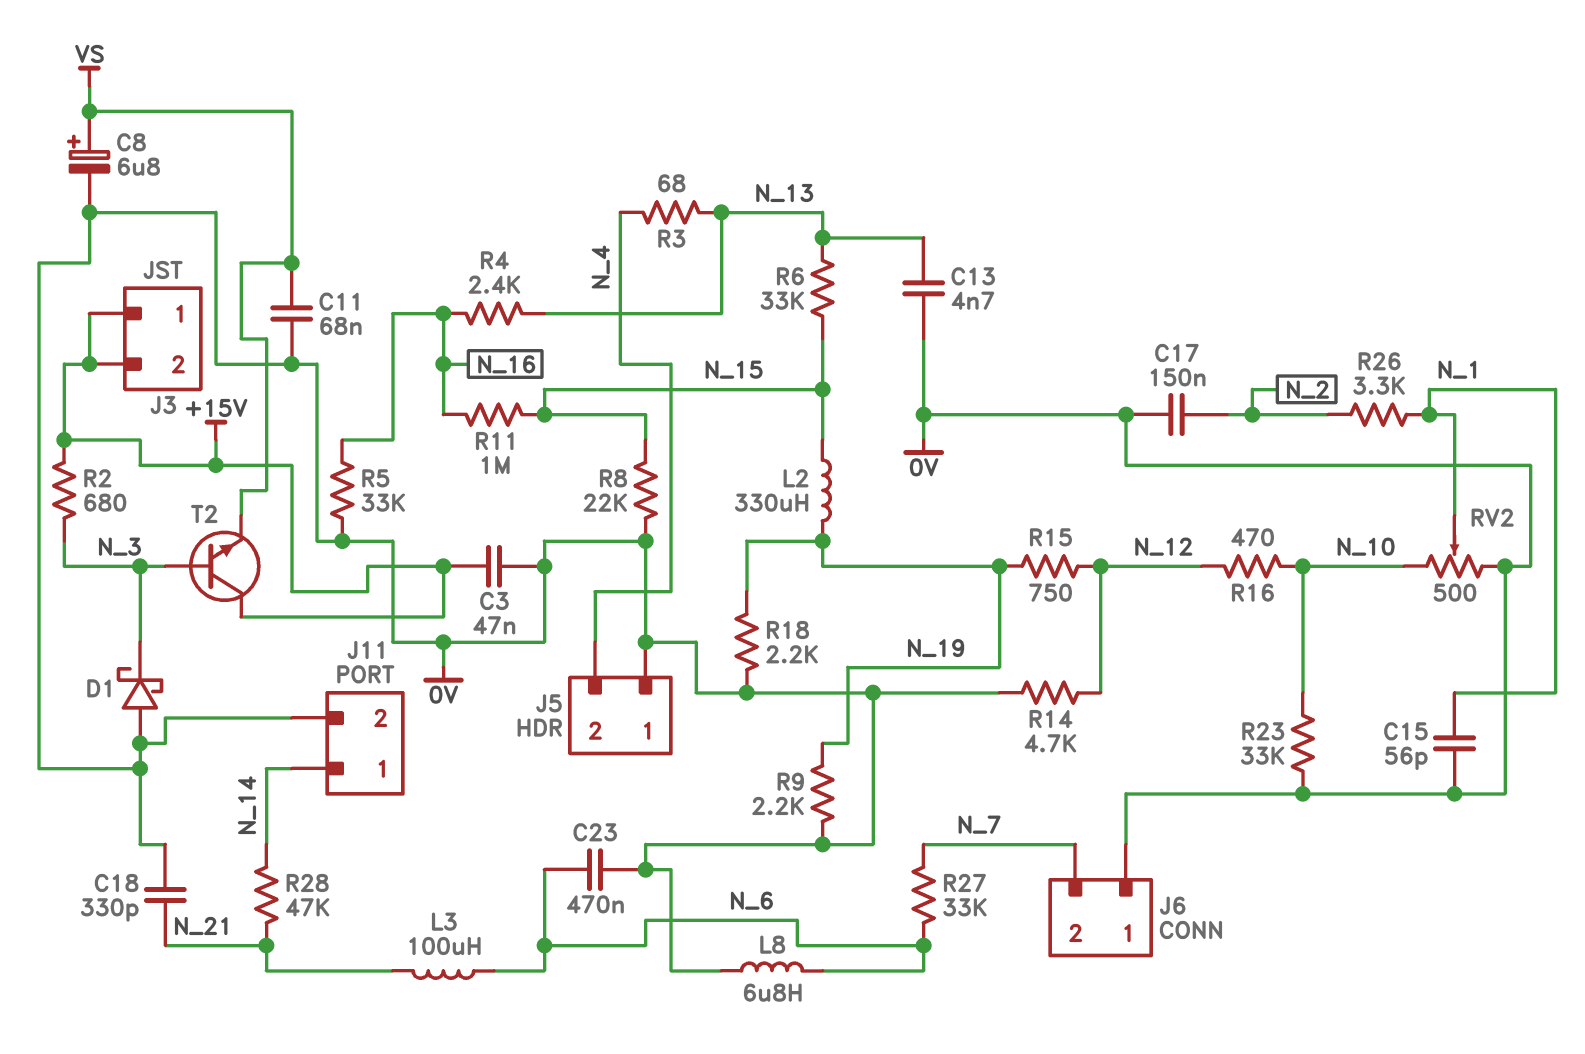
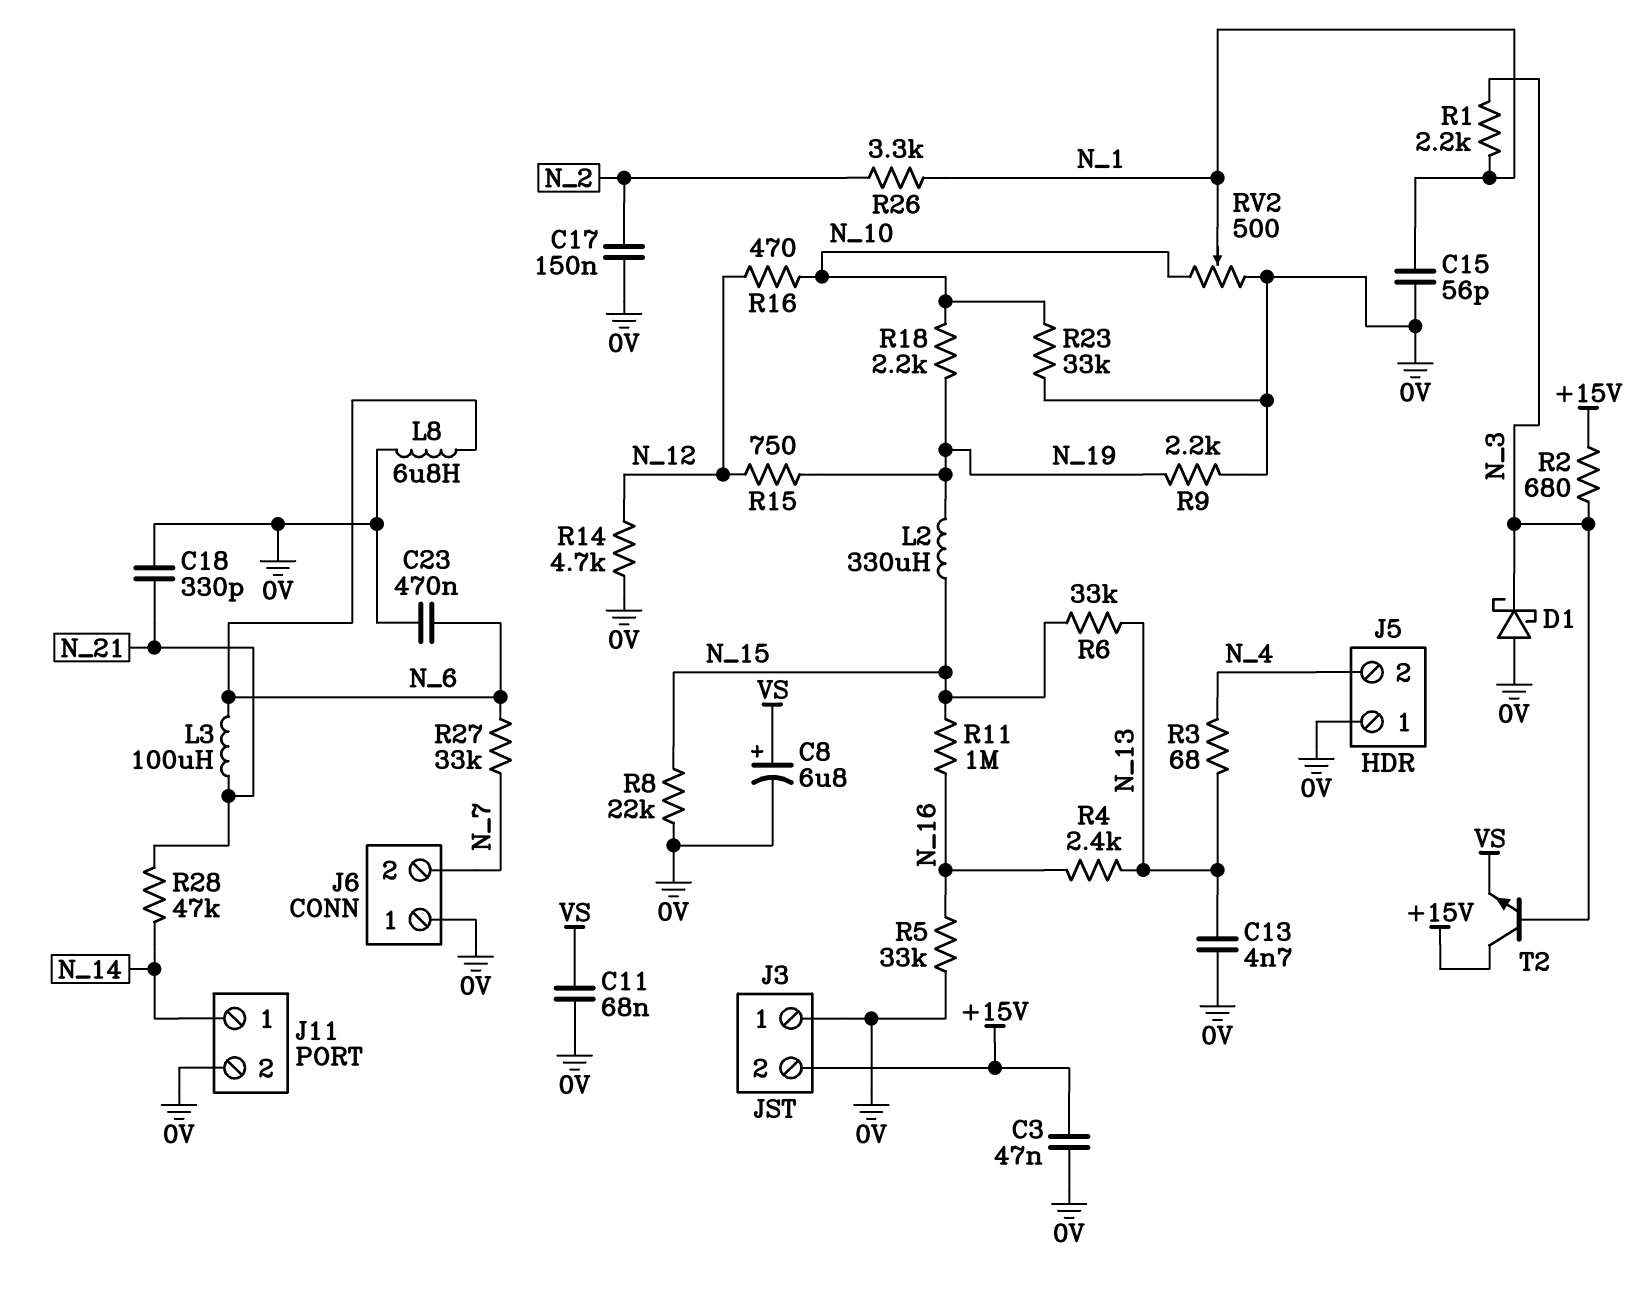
J3 pin 1: +15V -> 0V
R1: none -> 2.2k (N_1, N_3)
R18: 2.2k (0V, N_19) -> 2.2k (N_10, N_19)

